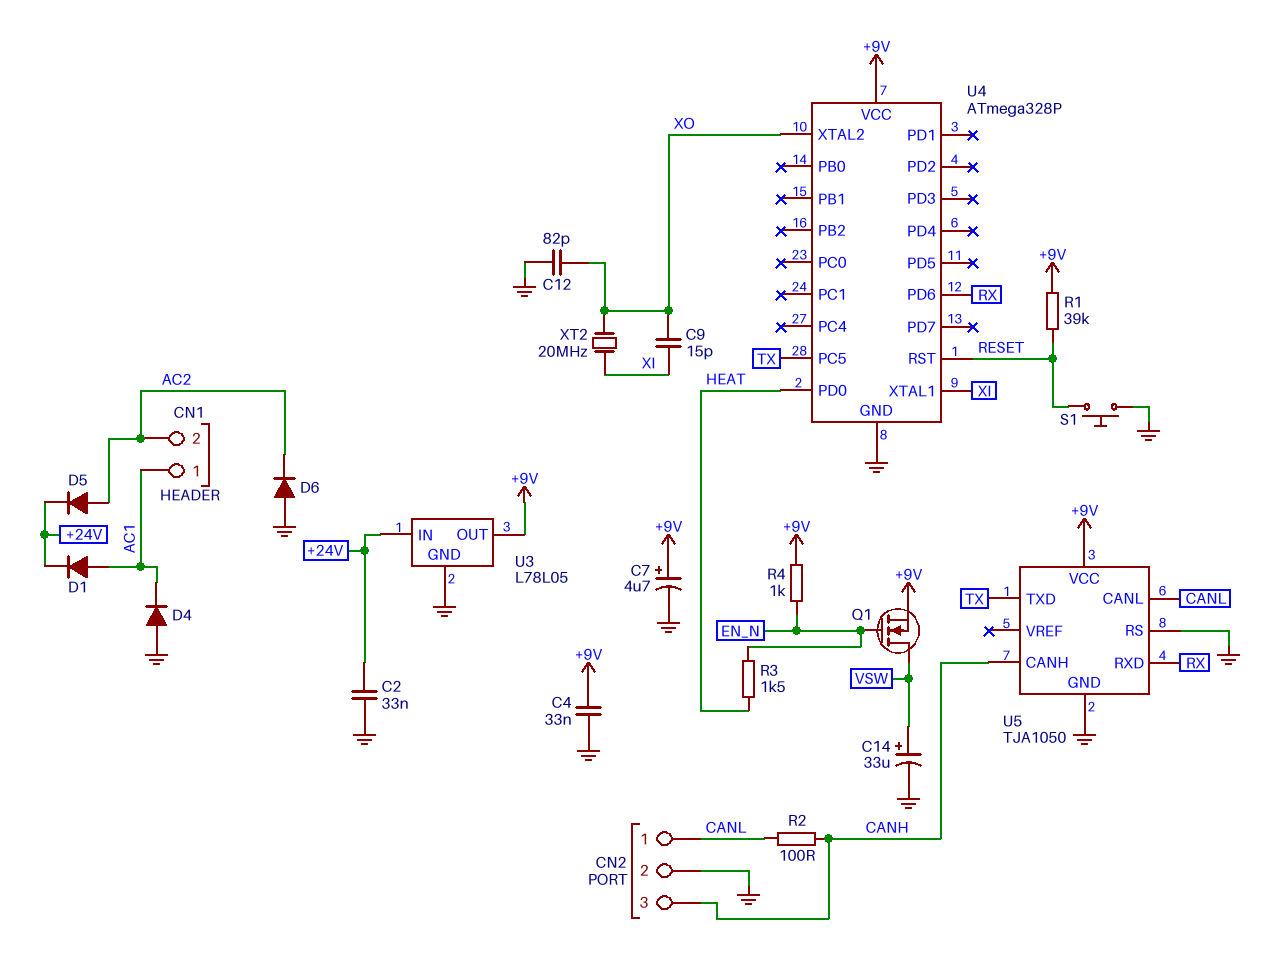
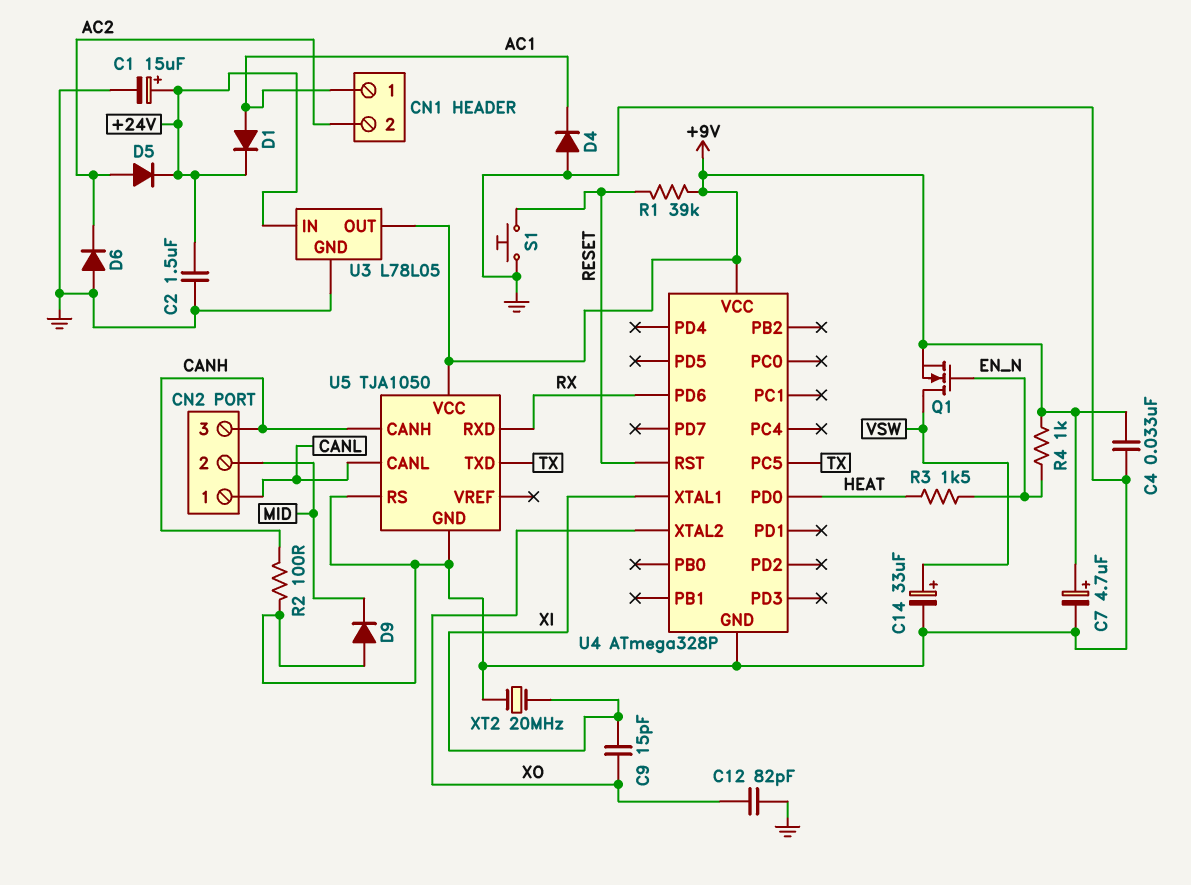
C1: none -> 15uF (plus +24V, minus GND)
C2: 33nF (+24V, GND) -> 1.5uF (+24V, GND)
CN2 pin 2: GND -> MID
D9: none -> diode (A GND, K MID)
R2: 100 (CANH, CANL) -> 100 (CANH, GND)
XT2: 20MHz (XI, XO) -> 20MHz (GND, XI)

